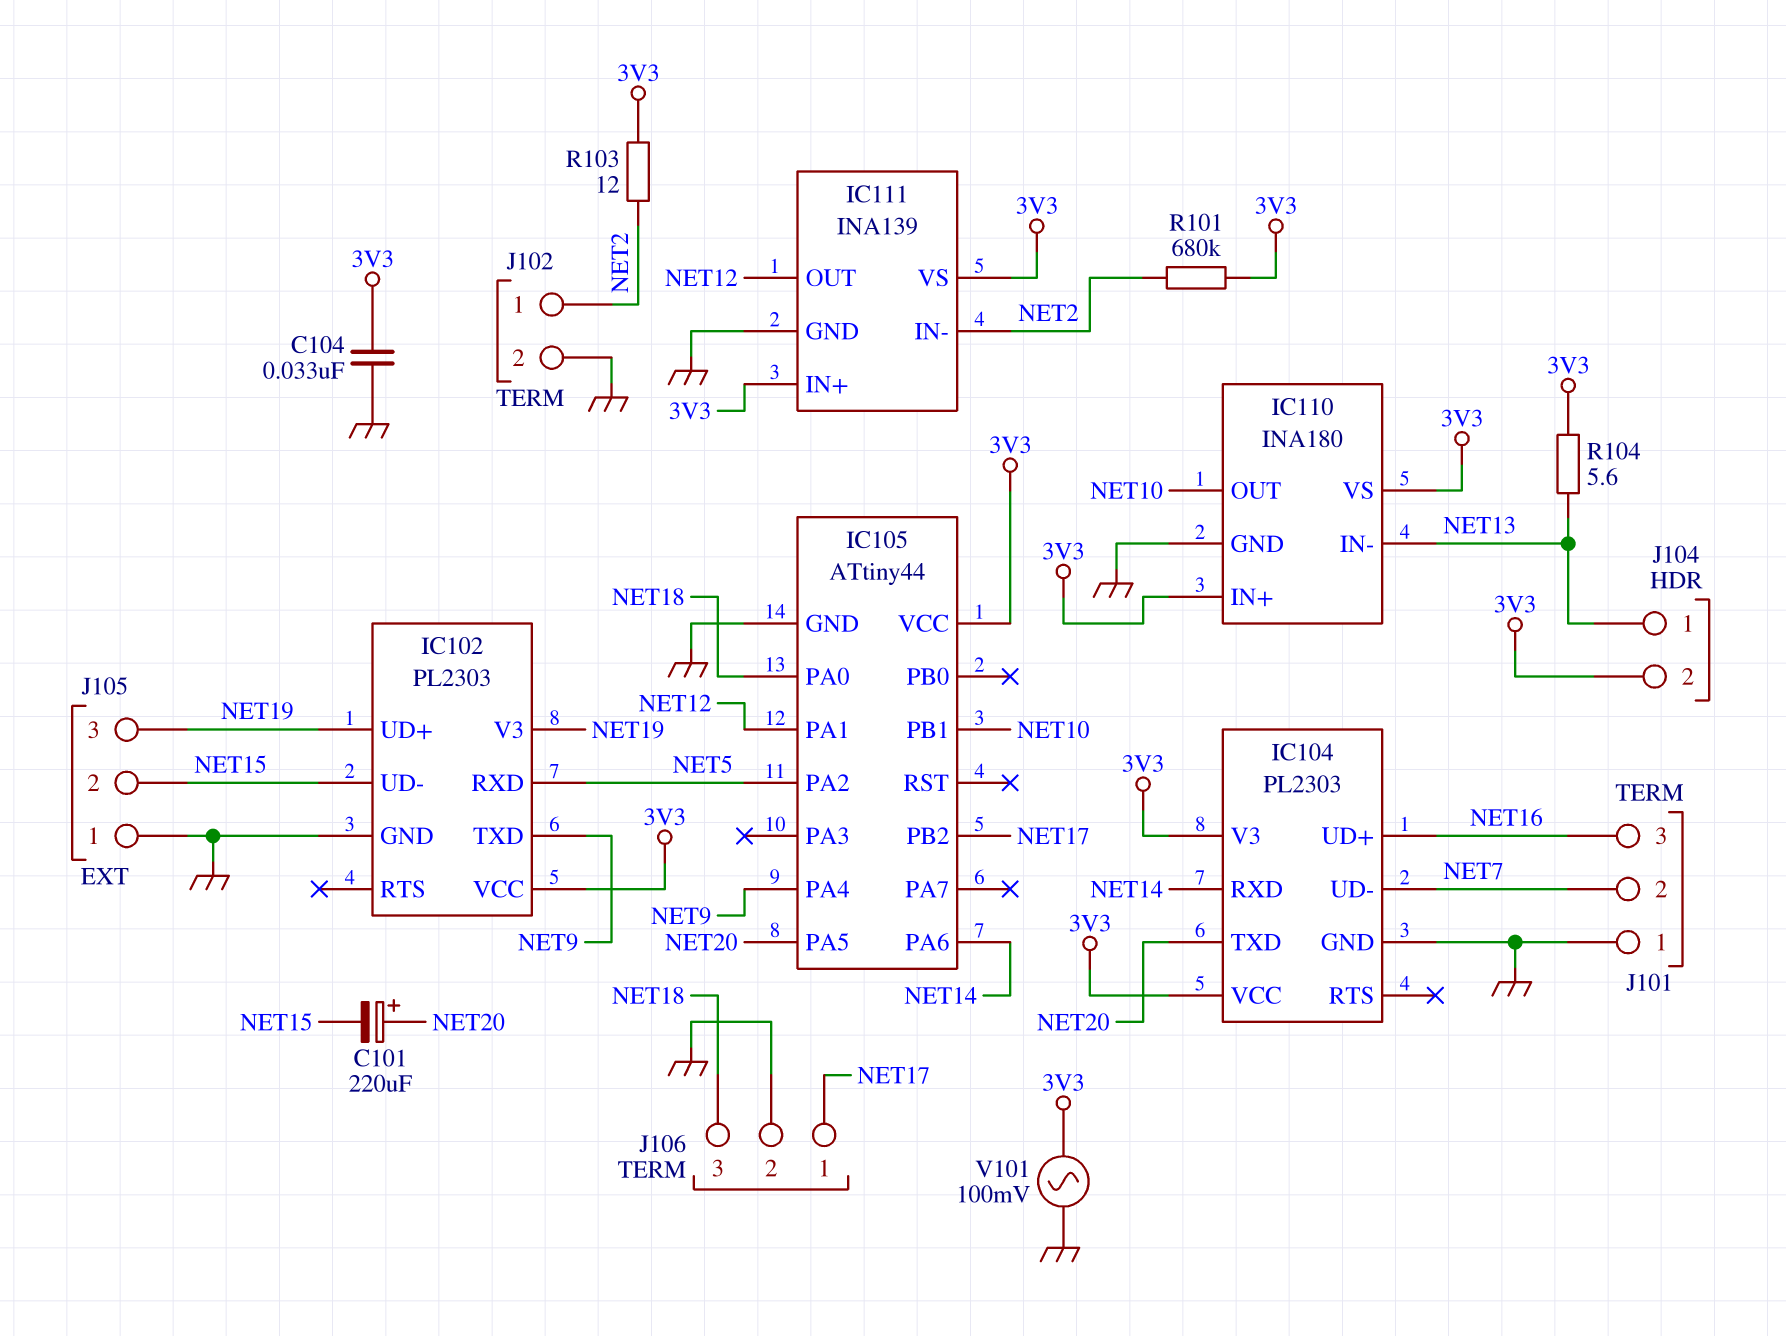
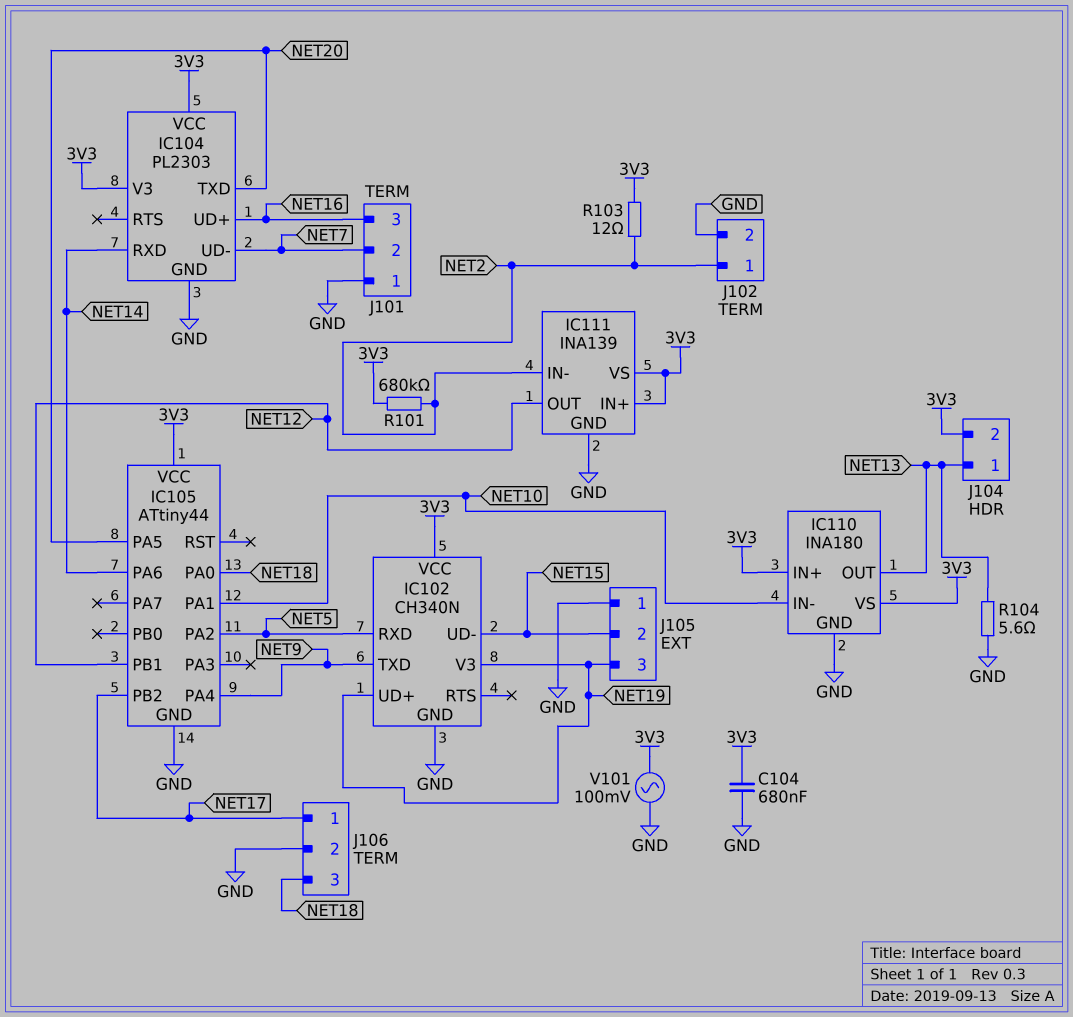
C101: 220uF (plus NET20, minus NET15) -> none
C104: 33nF (3V3, GND) -> 680nF (3V3, GND)
IC102: PL2303 -> CH340N
IC105 pin PA1: NET12 -> NET10
IC105 pin PB1: NET10 -> NET12
IC110 pin IN-: NET13 -> NET10
IC110 pin OUT: NET10 -> NET13
R104: 5.6 (3V3, NET13) -> 5.6 (GND, NET13)

